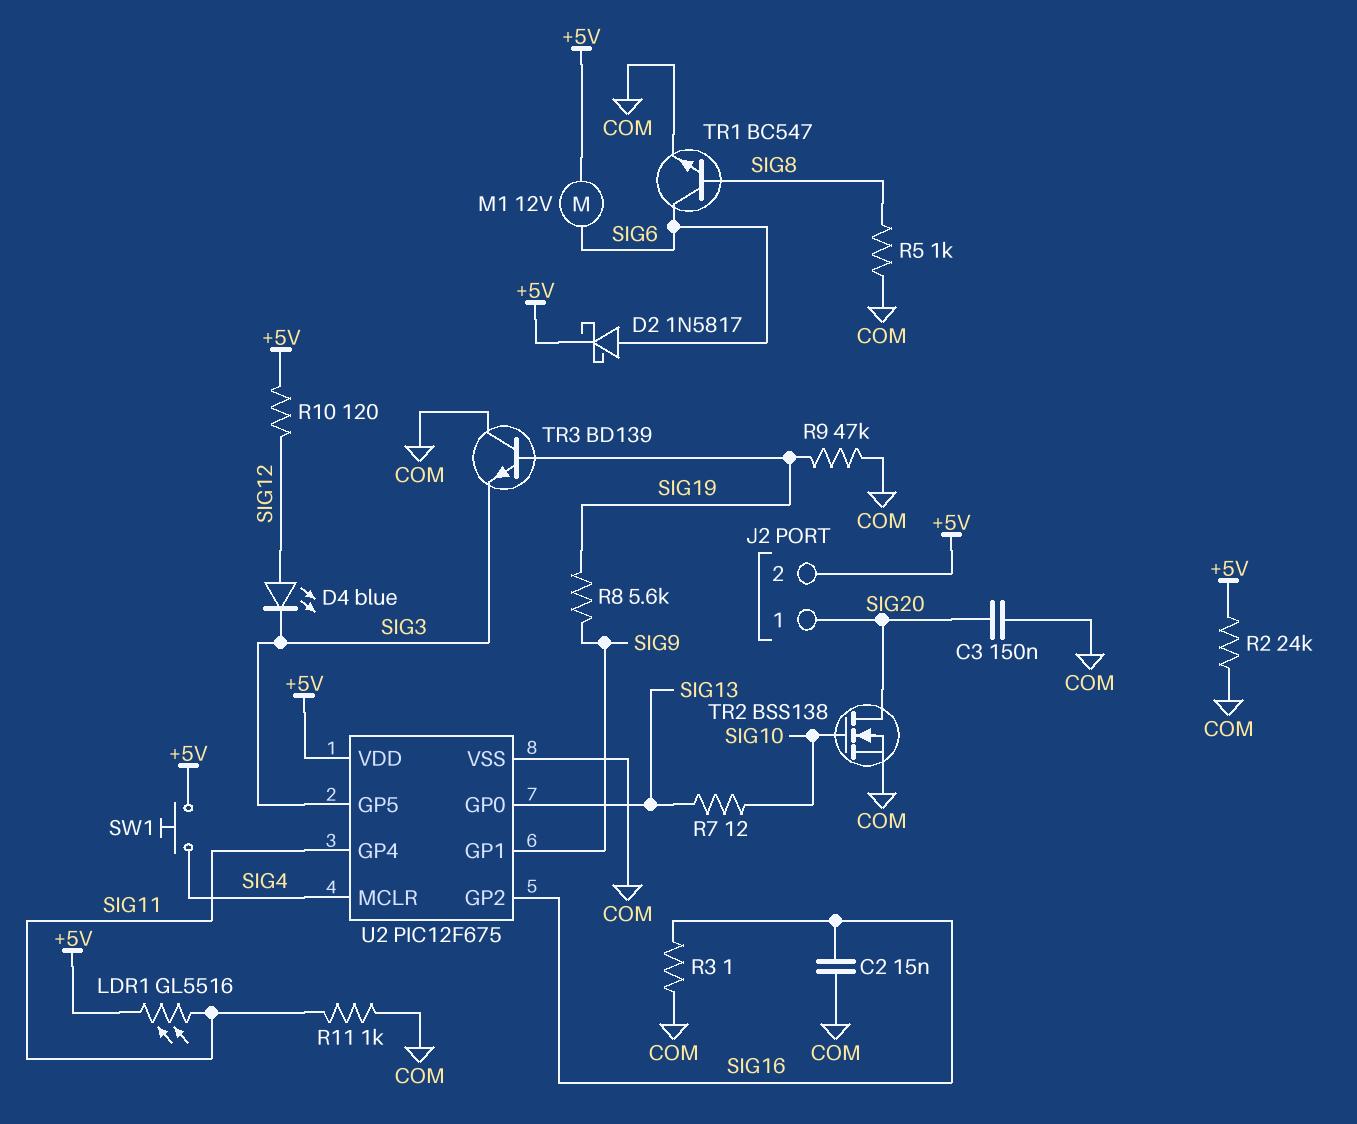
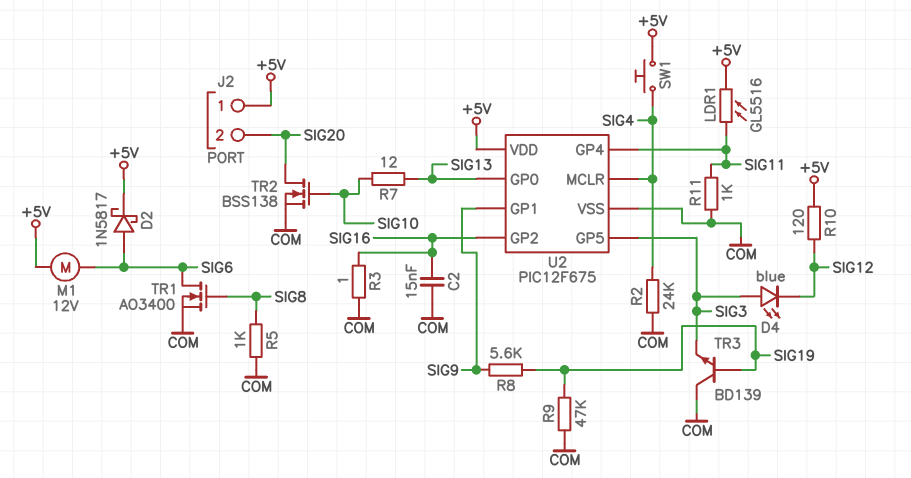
C3: 150nF (COM, SIG20) -> none
D4: LED blue (A SIG12, K SIG3) -> LED blue (A SIG3, K SIG12)
J2 pin 1: SIG20 -> +5V
J2 pin 2: +5V -> SIG20
R2: 24k (+5V, COM) -> 24k (COM, SIG4)
TR1: NPN BC547 (B SIG8, C SIG6, E COM) -> NMOS AO3400 (G SIG8, D SIG6, S COM)

